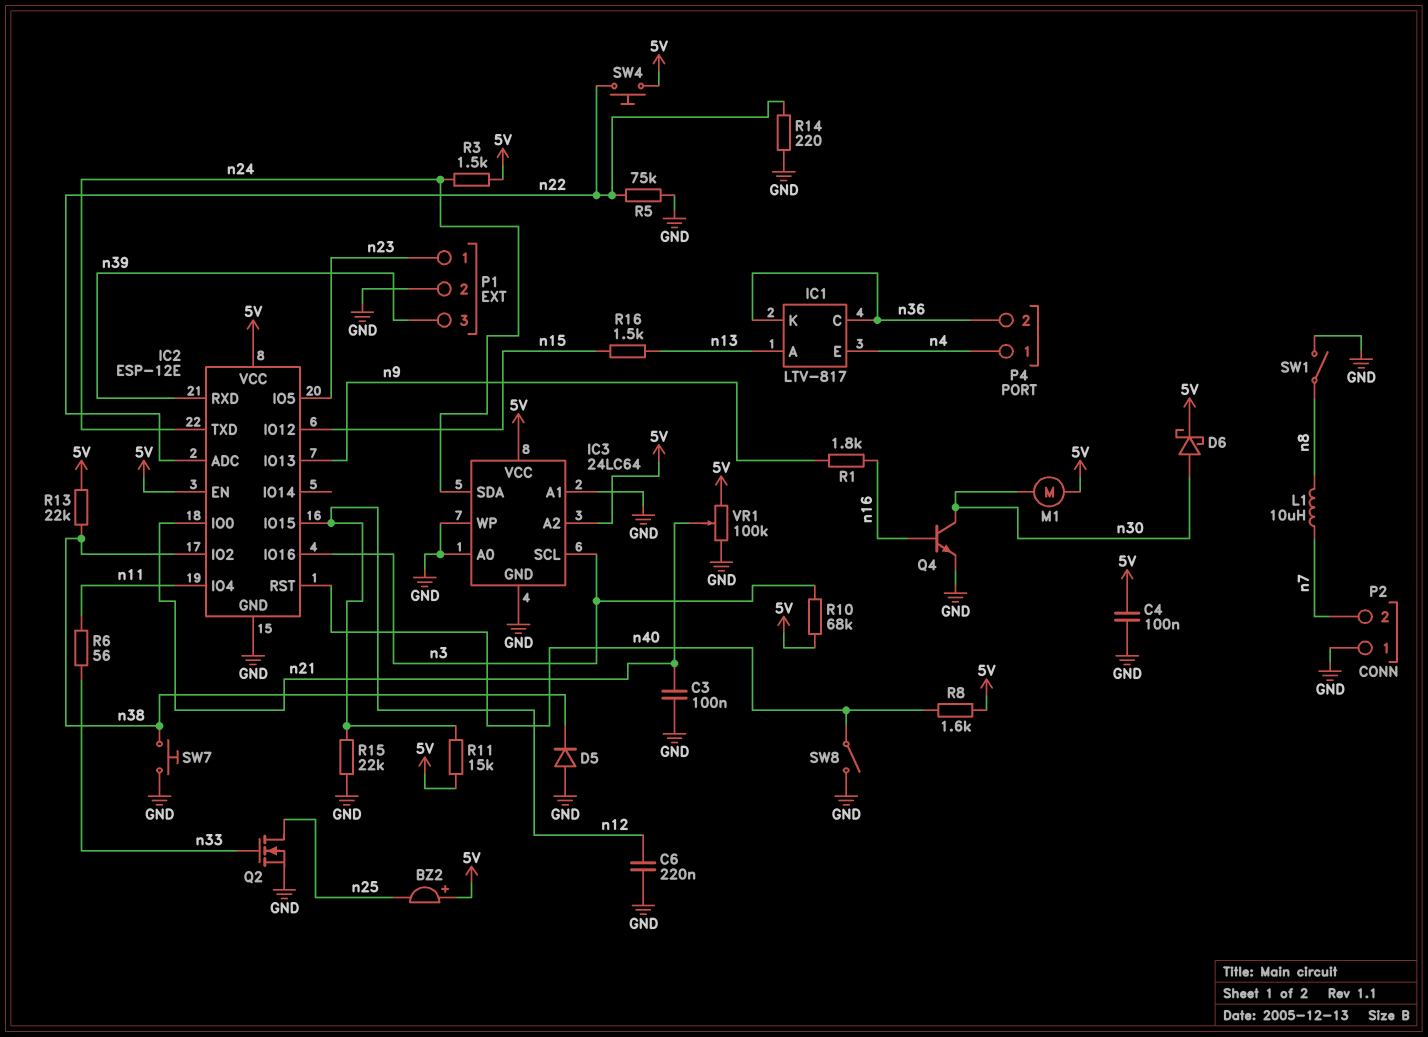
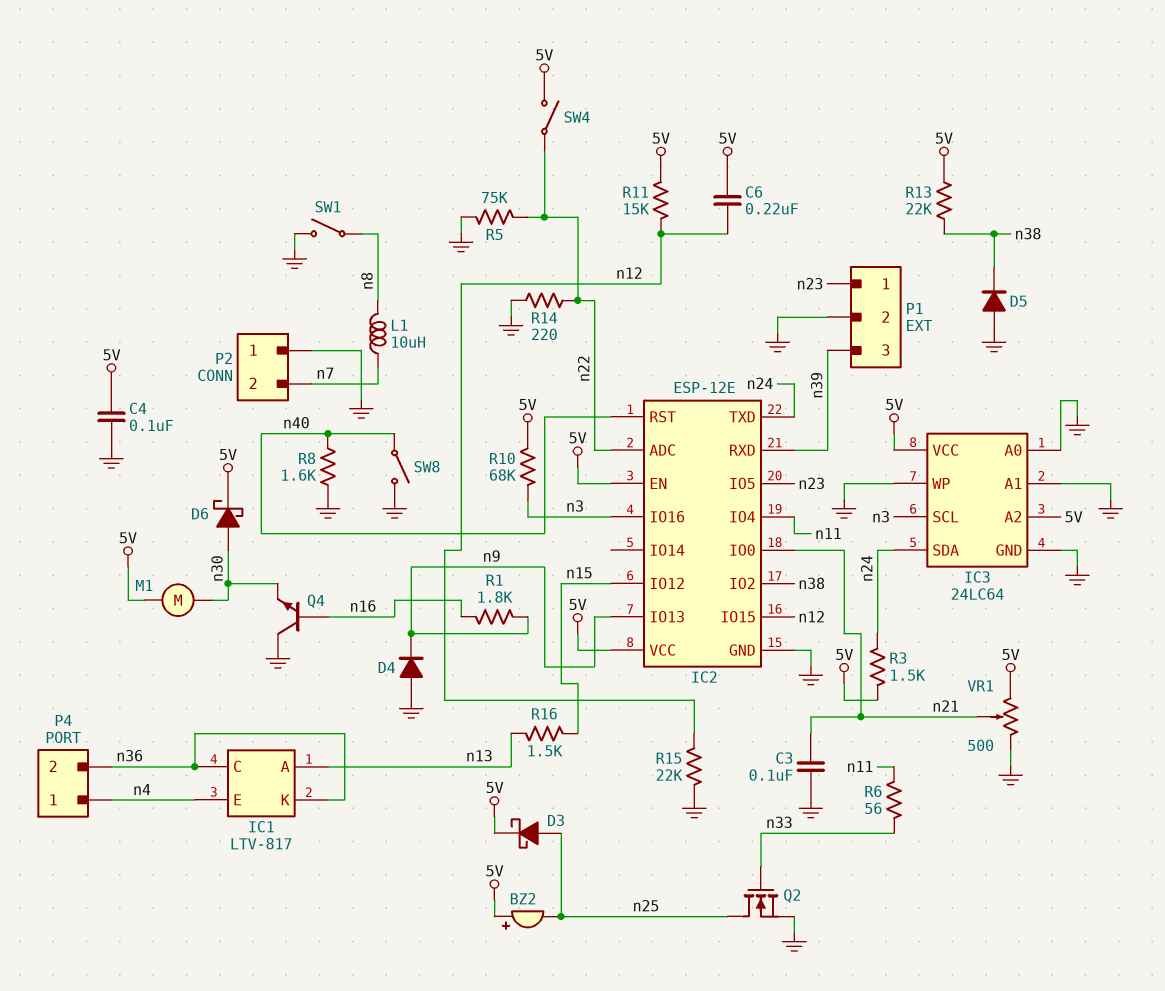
C6: 220nF (GND, n12) -> 220nF (5V, n12)
D3: none -> schottky (A n25, K 5V)
D4: none -> diode (A GND, K n9)
Q4: NPN (B n16, C n30, E GND) -> NPN (B n16, C GND, E n30)
R8: 1.6k (5V, n40) -> 1.6k (GND, n40)
SW4: button (5V, n22) -> switch (5V, n22)
SW7: button (GND, n38) -> none
VR1: 100k (5V, GND, wiper n21) -> 500 (5V, GND, wiper n21)

